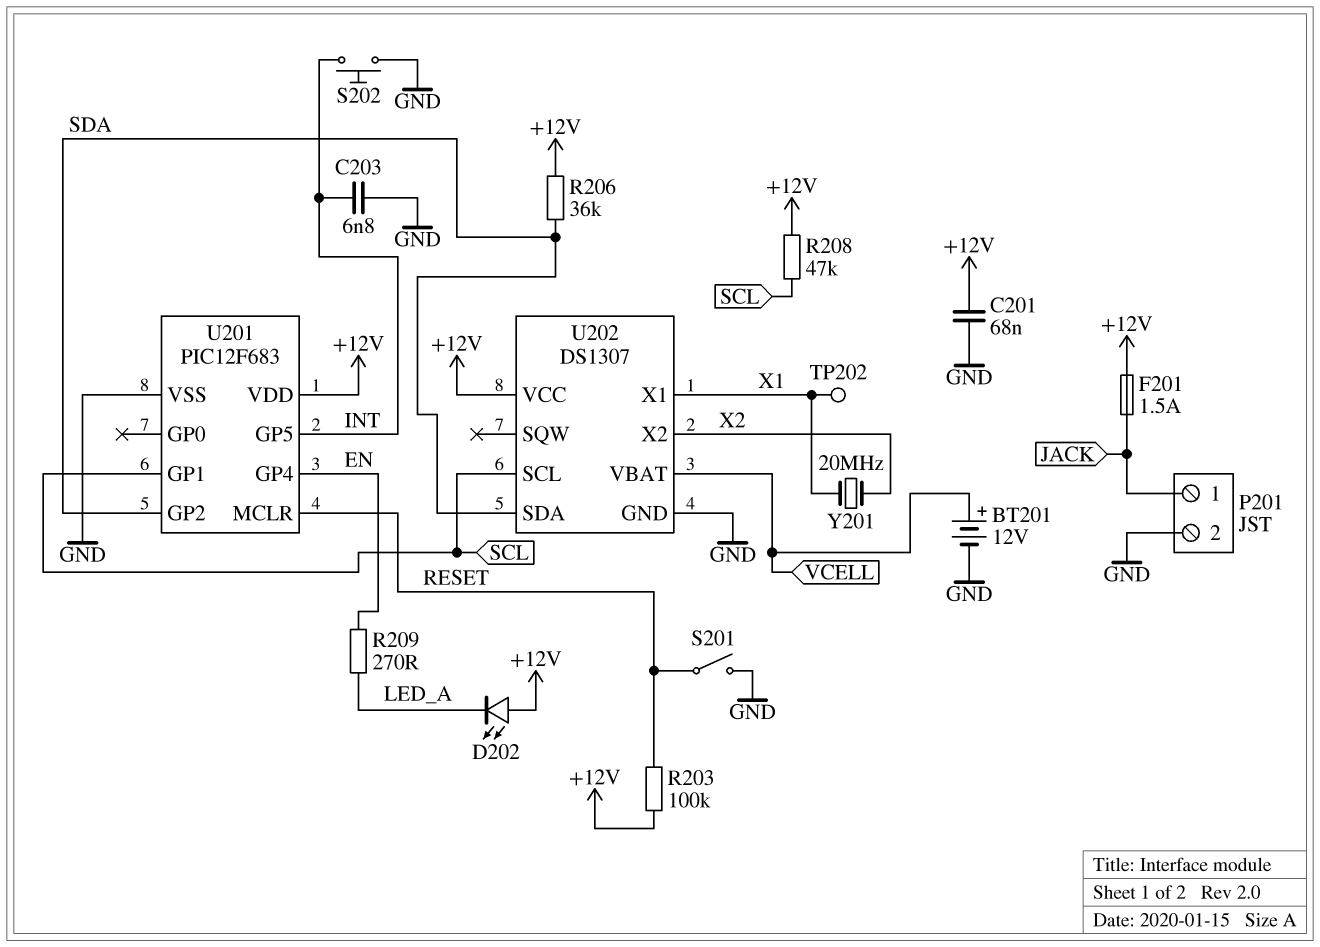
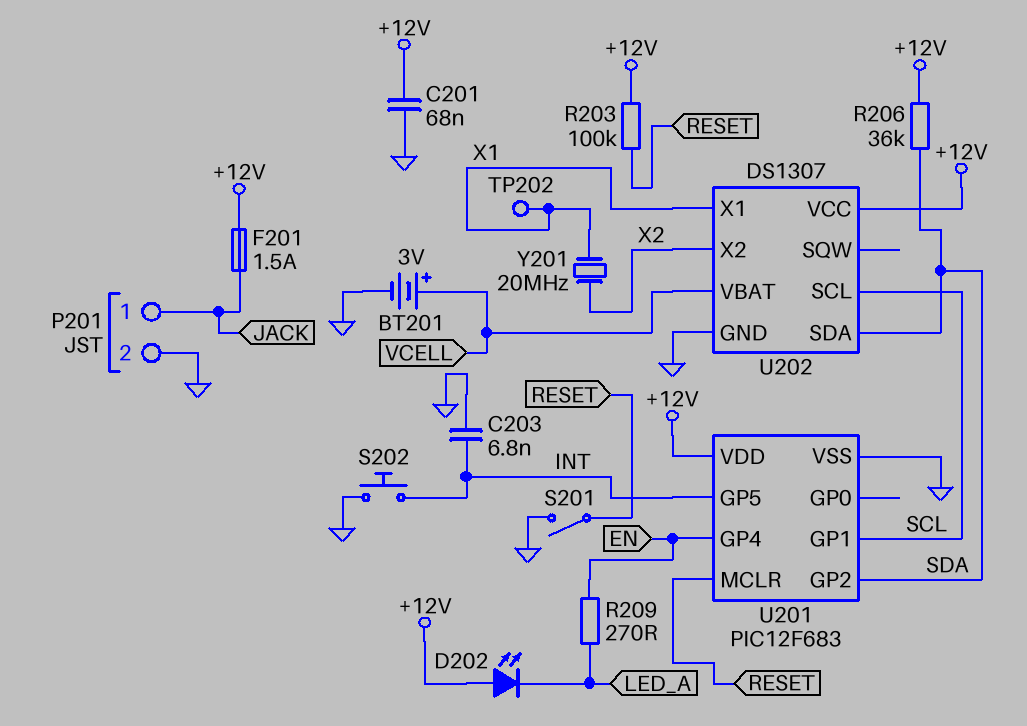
BT201: 12V (plus VCELL, minus GND) -> 3V (plus VCELL, minus GND)
R208: 47k (+12V, SCL) -> none

